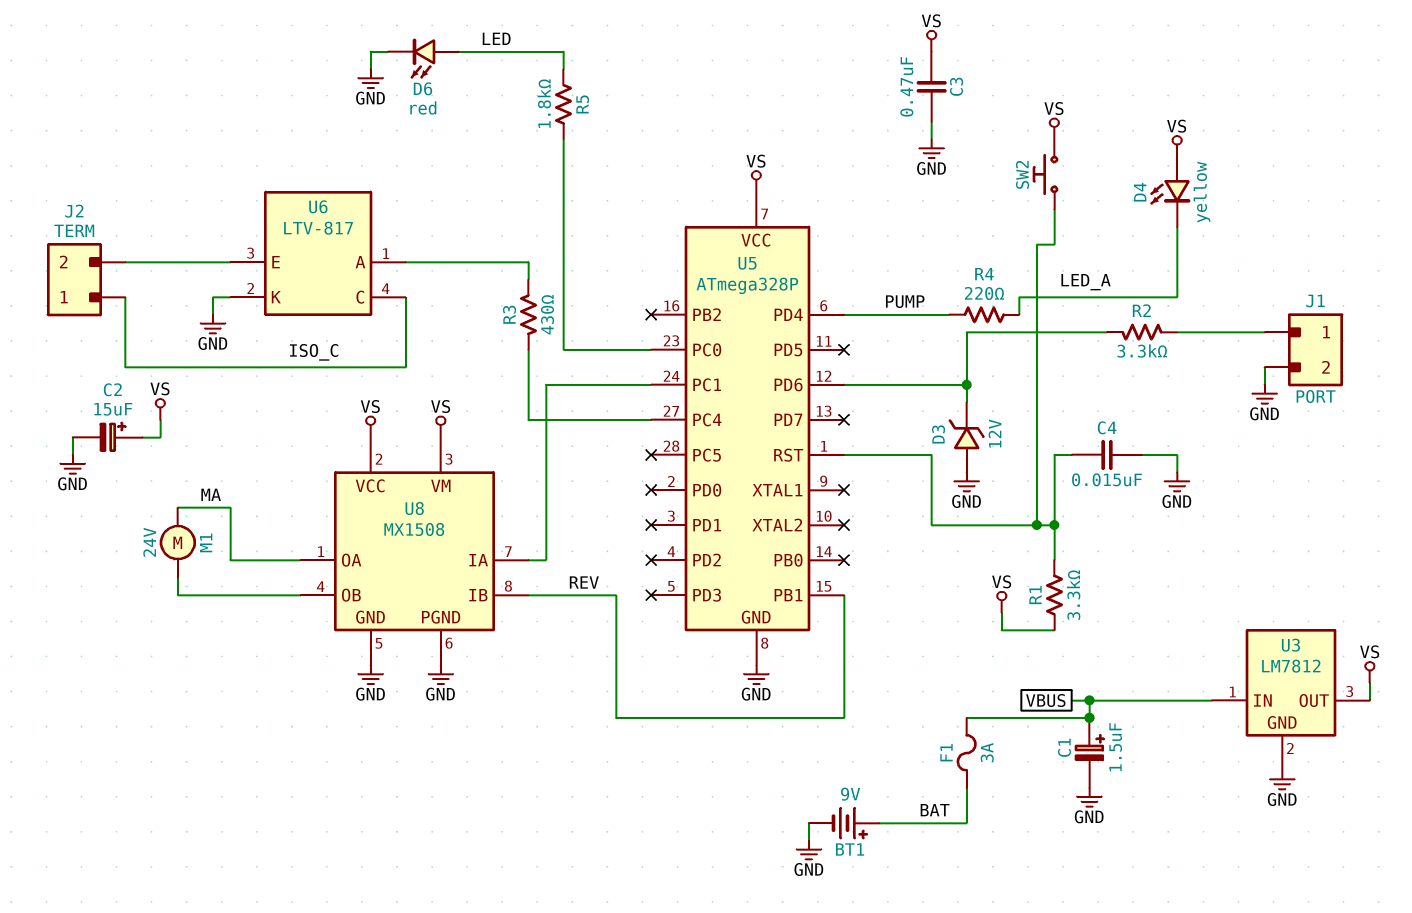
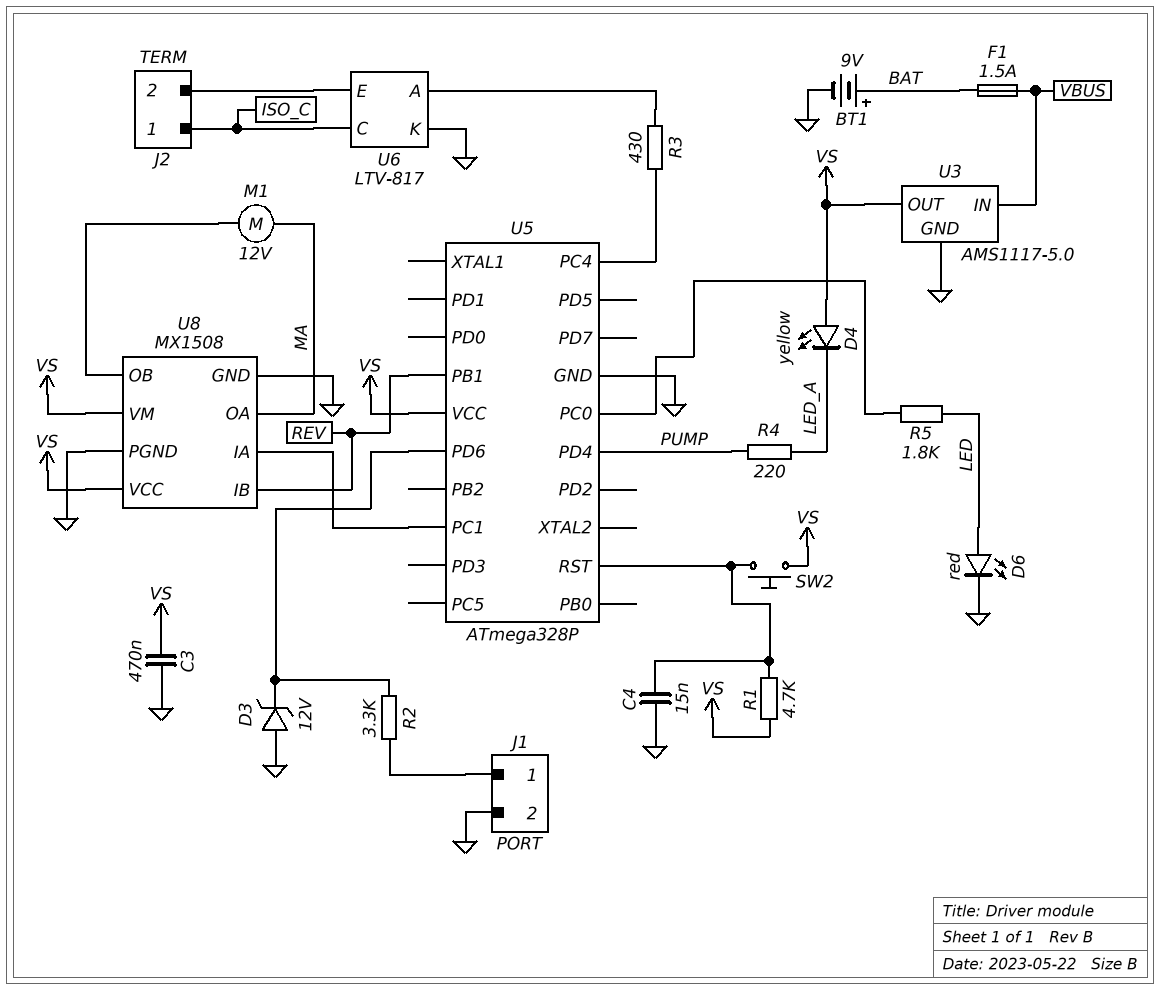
C1: 1.5uF (plus VBUS, minus GND) -> none
C2: 15uF (plus VS, minus GND) -> none
F1: 3A (BAT, VBUS) -> 1.5A (BAT, VBUS)
M1: motor 24V (MA, U8/OB) -> motor 12V (MA, U8/OB)
R1: 3.3k (U5/RST, VS) -> 4.7k (U5/RST, VS)
U3: LM7812 -> AMS1117-5.0

